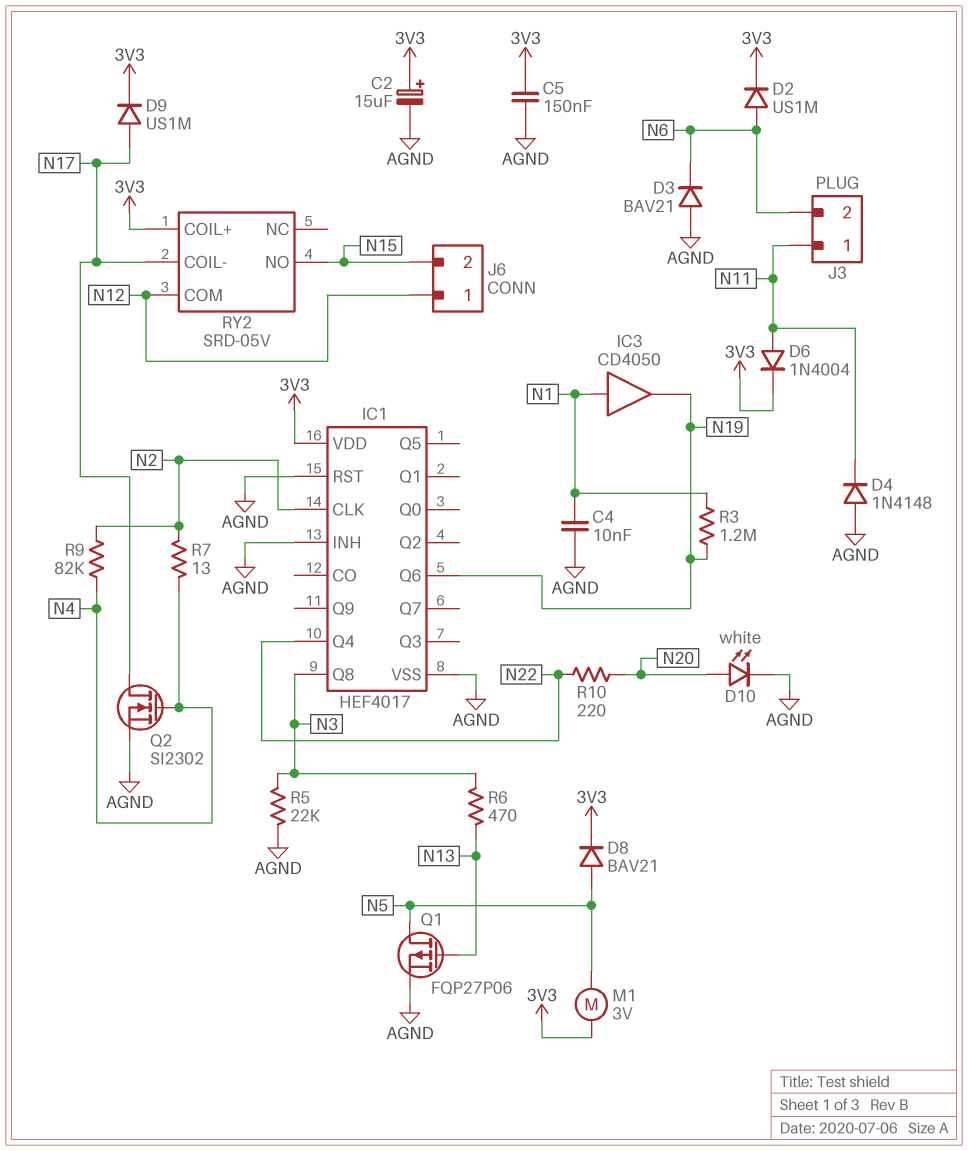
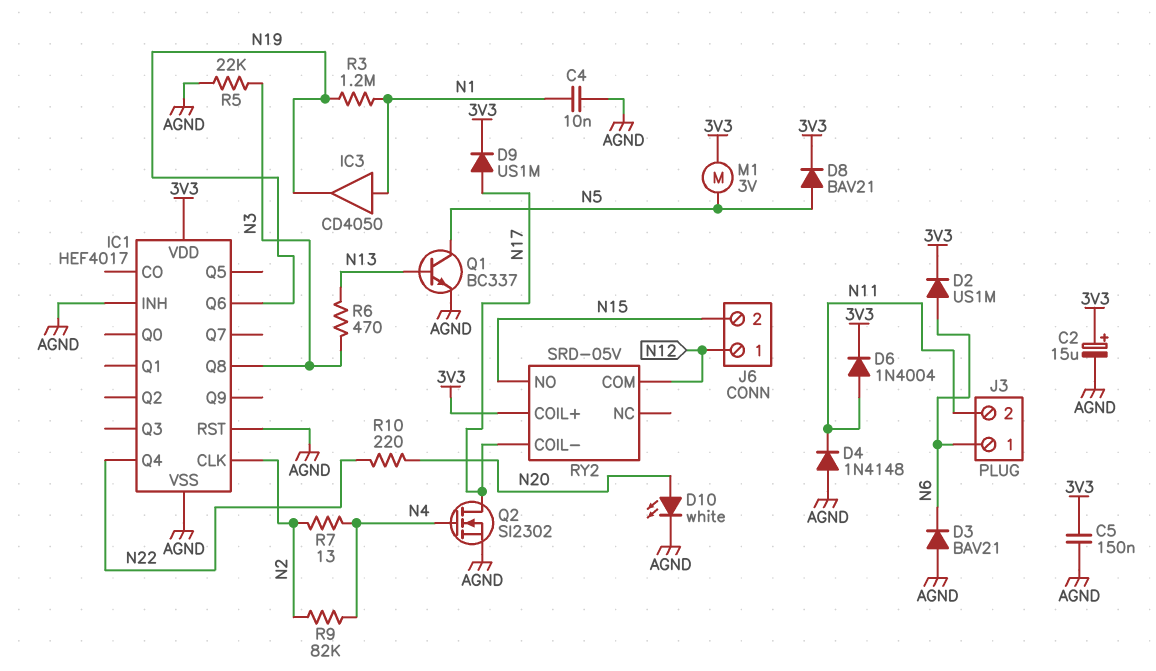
J3 pin 1: N11 -> N6
J3 pin 2: N6 -> N11
Q1: PMOS FQP27P06 (G N13, D N5, S AGND) -> NPN BC337 (B N13, C N5, E AGND)

